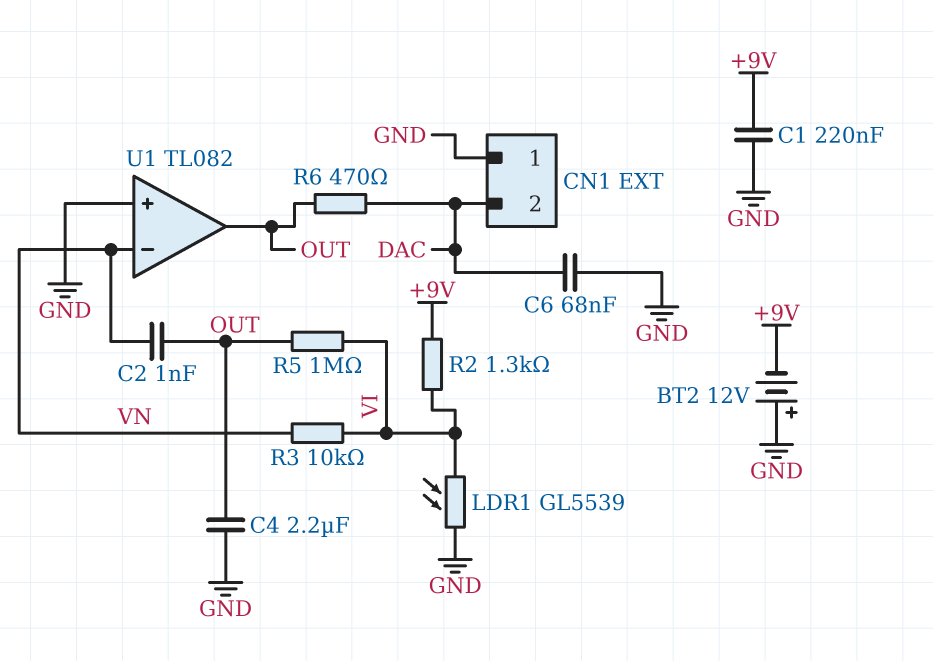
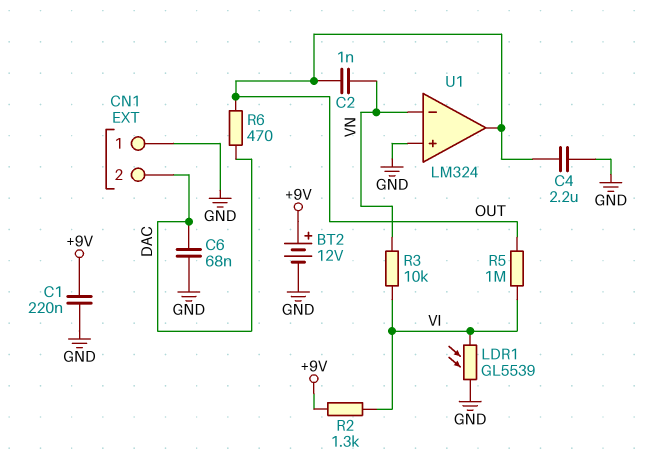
BT2: 12V (plus GND, minus +9V) -> 12V (plus +9V, minus GND)
U1: TL082 -> LM324

